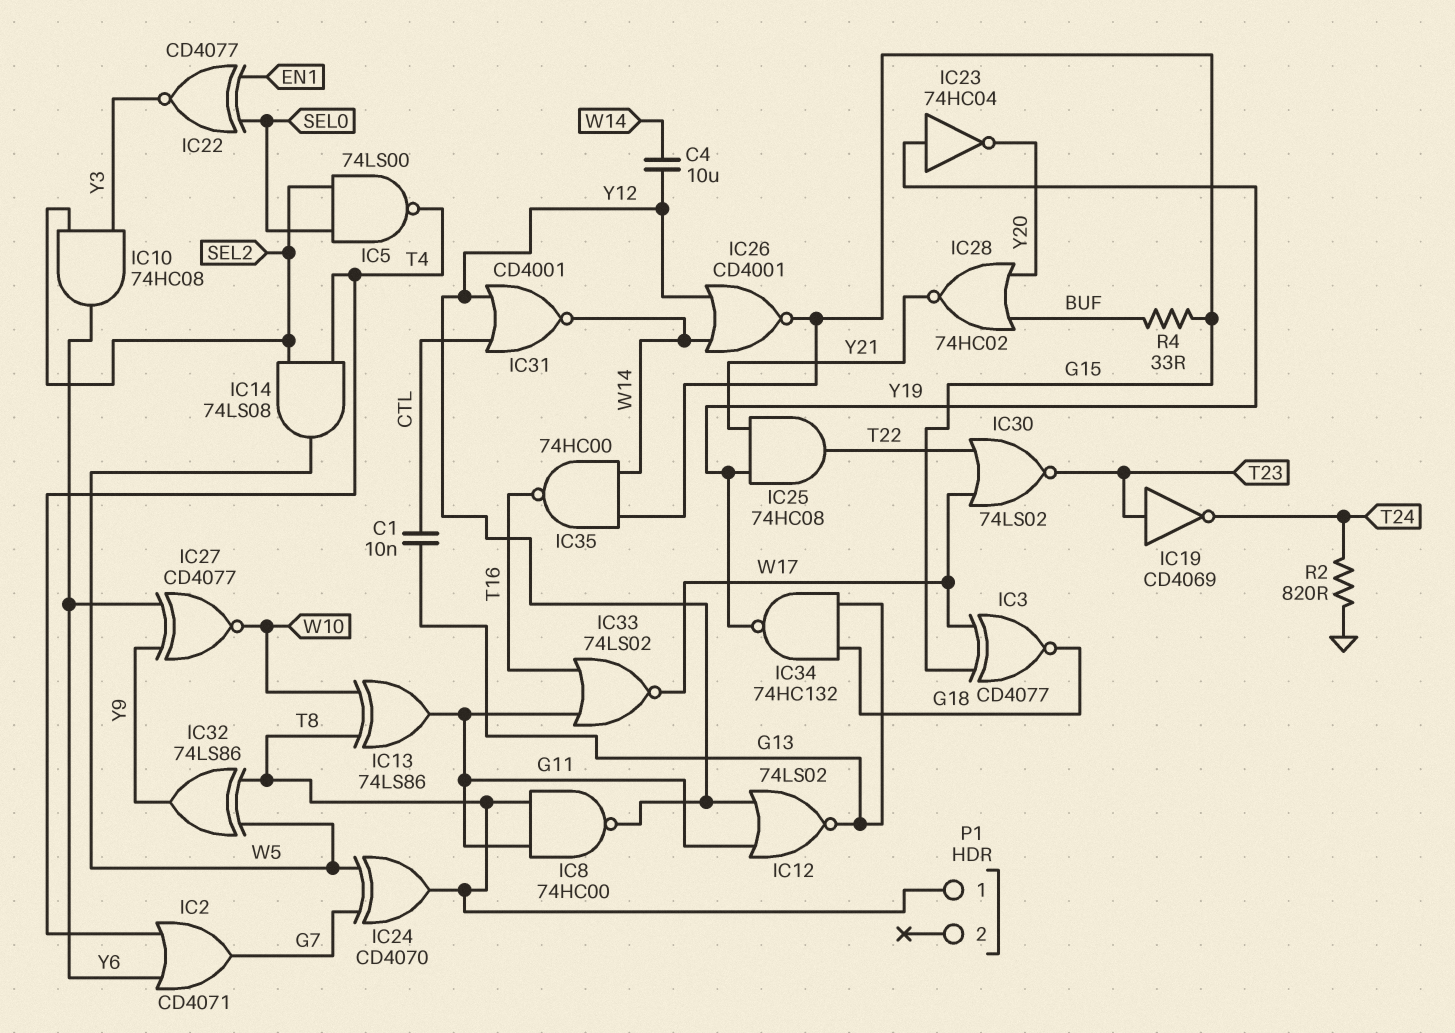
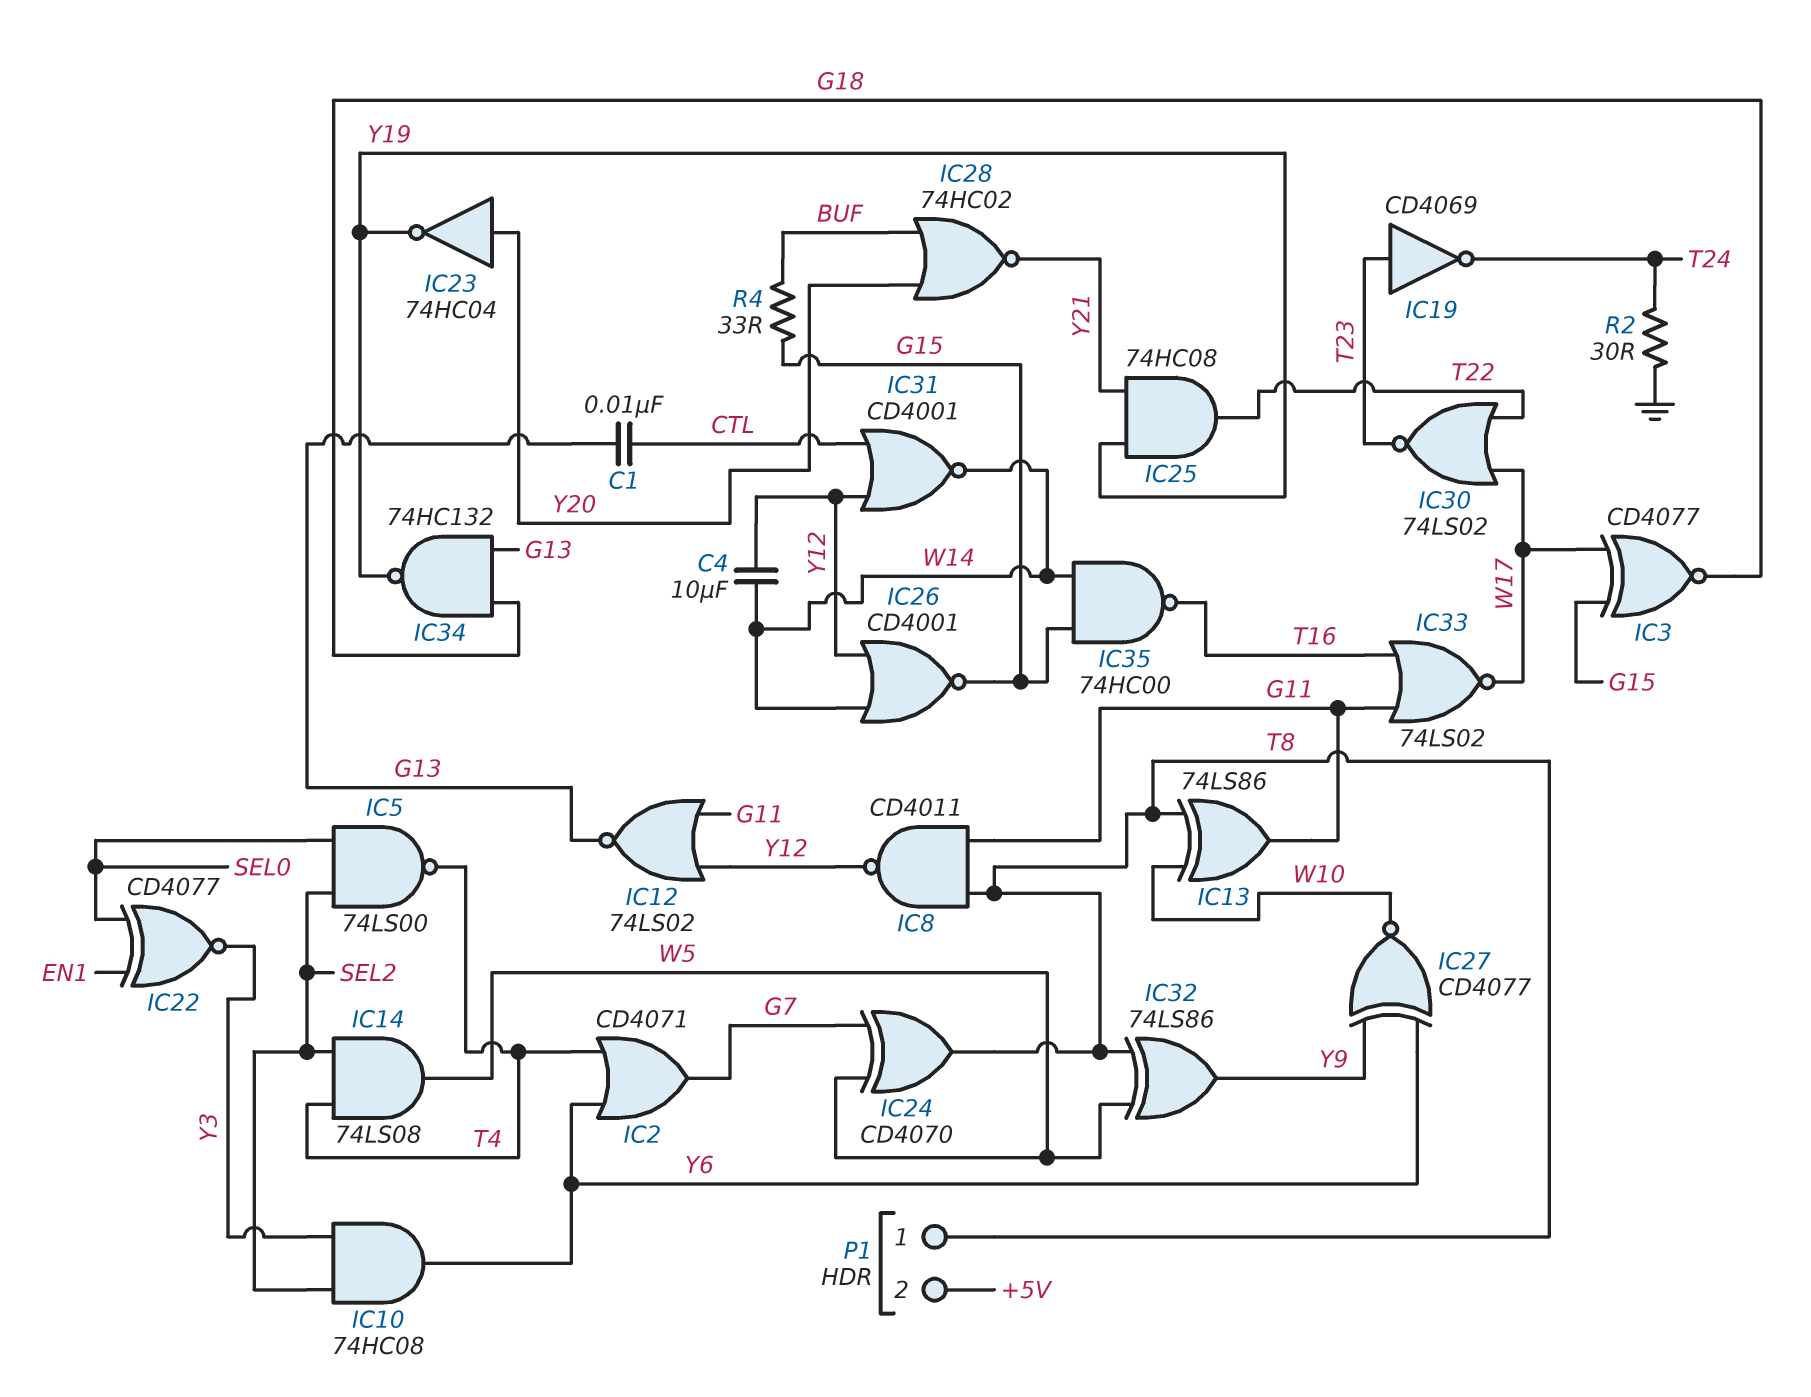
IC8: NAND 74HC00 (in G11, in T8, out Y12) -> NAND CD4011 (in G11, in T8, out Y12)
IC23: NOT 74HC04 (in Y19, out Y20) -> NOT 74HC04 (in Y20, out Y19)
P1 pin 2: none -> +5V
R2: 820 (GND, T24) -> 30 (GND, T24)

